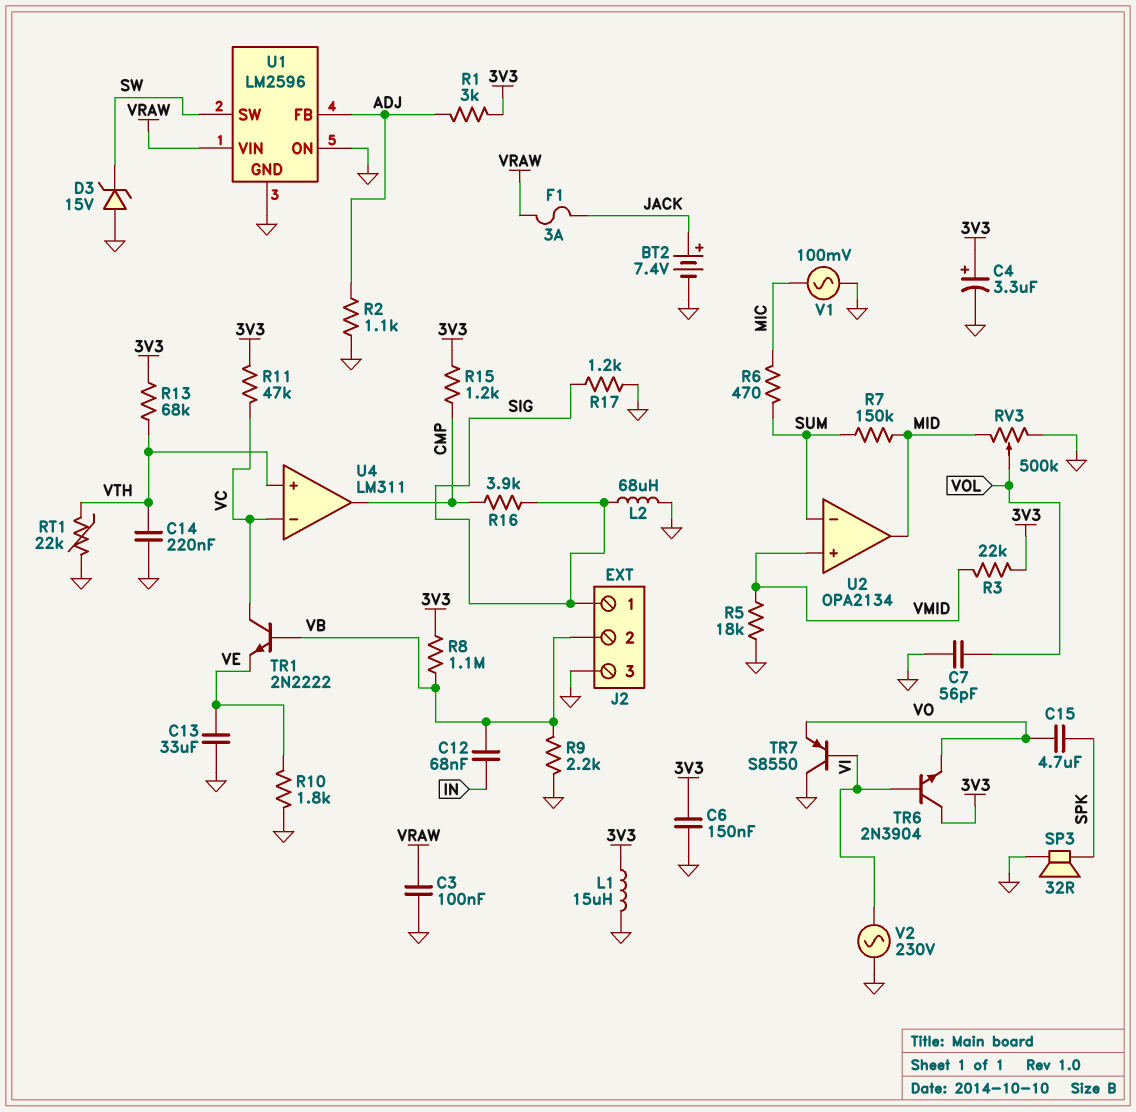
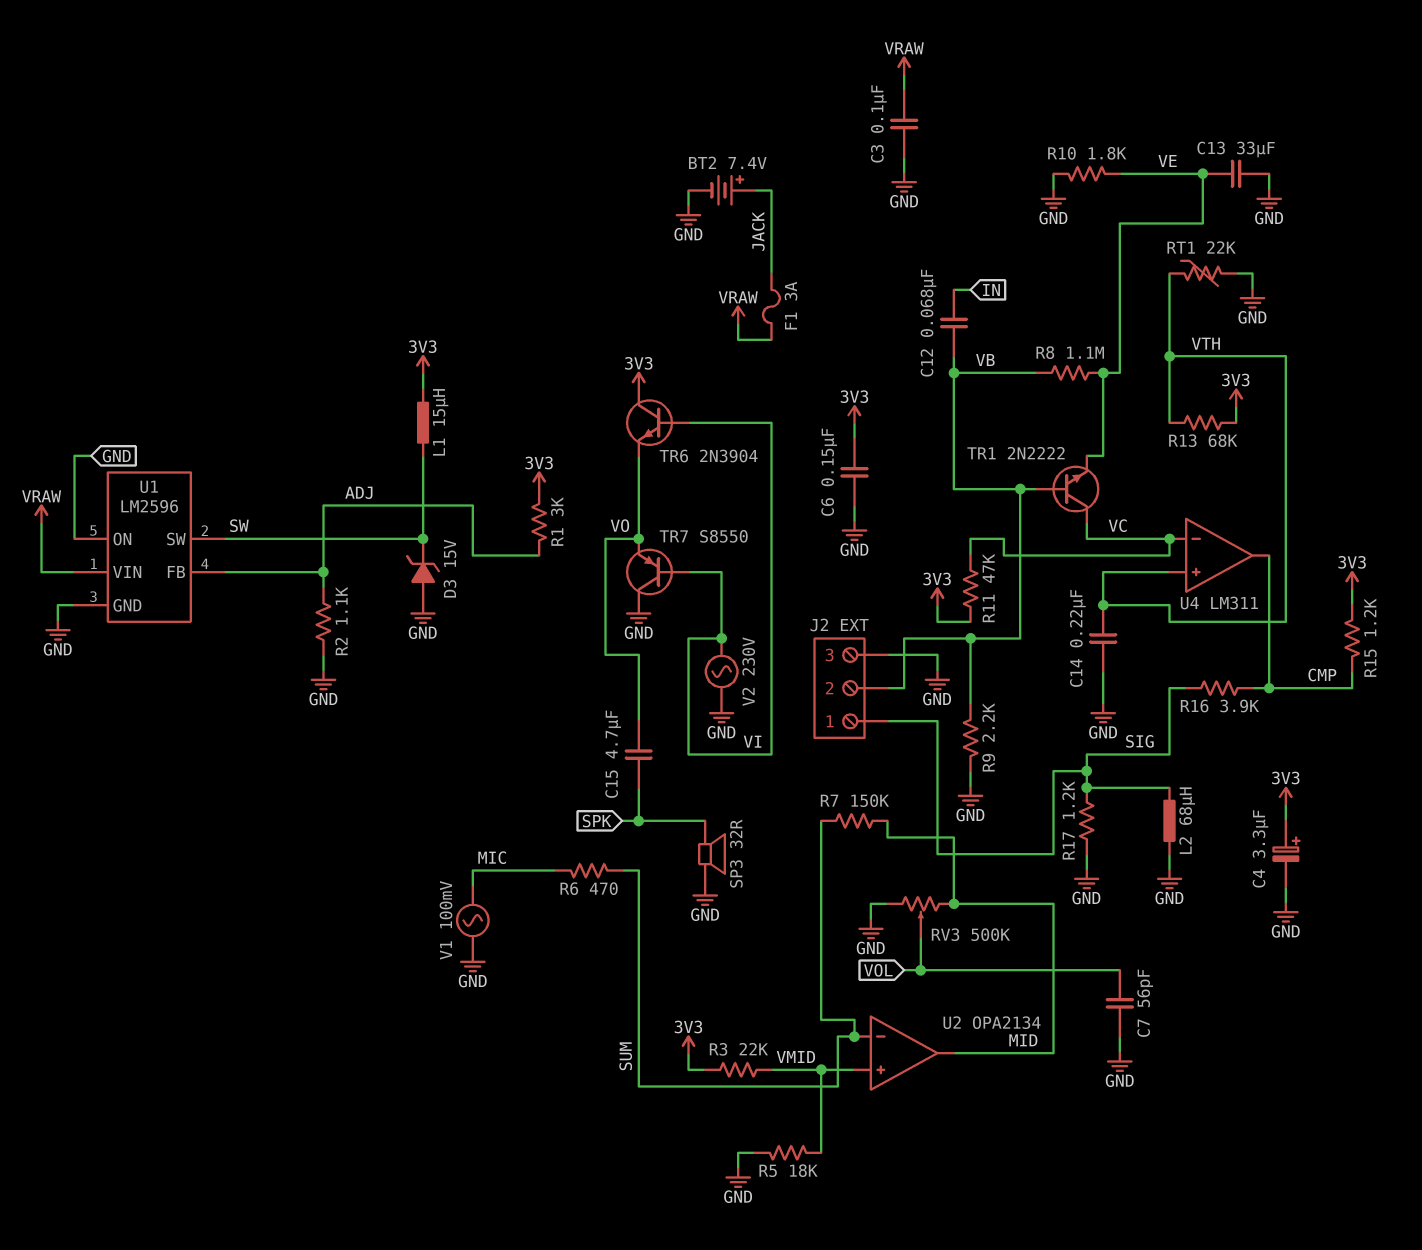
L1: 15uH (3V3, GND) -> 15uH (3V3, SW)
R8: 1.1M (3V3, VB) -> 1.1M (VB, VE)

